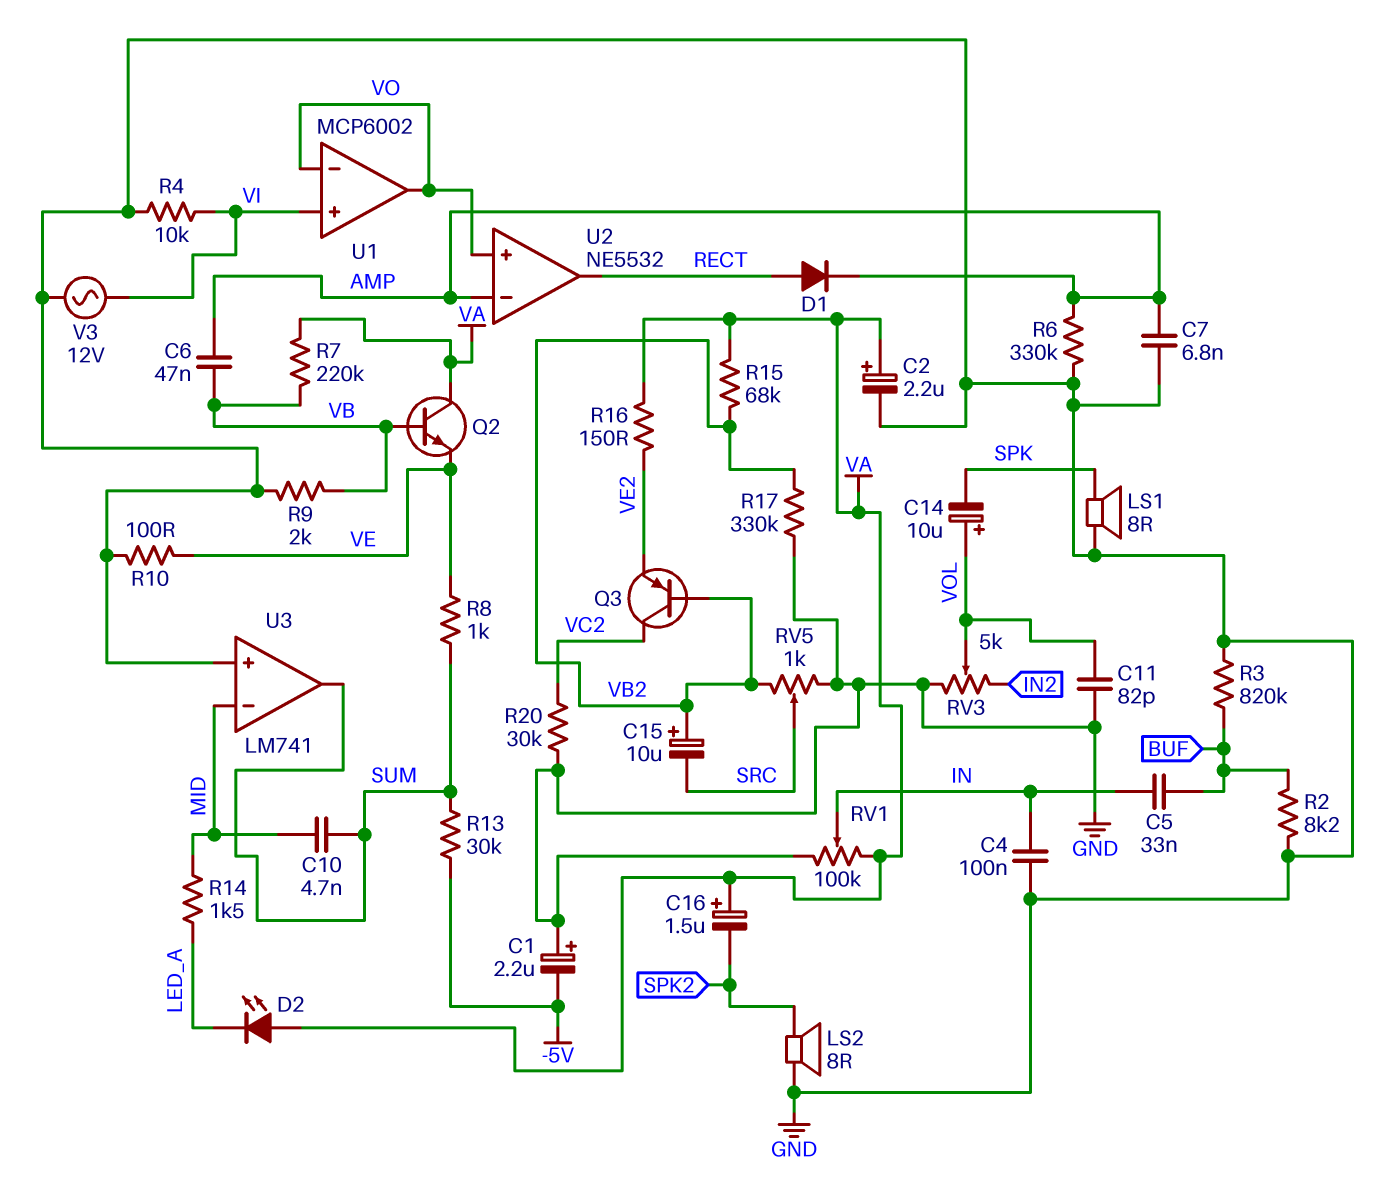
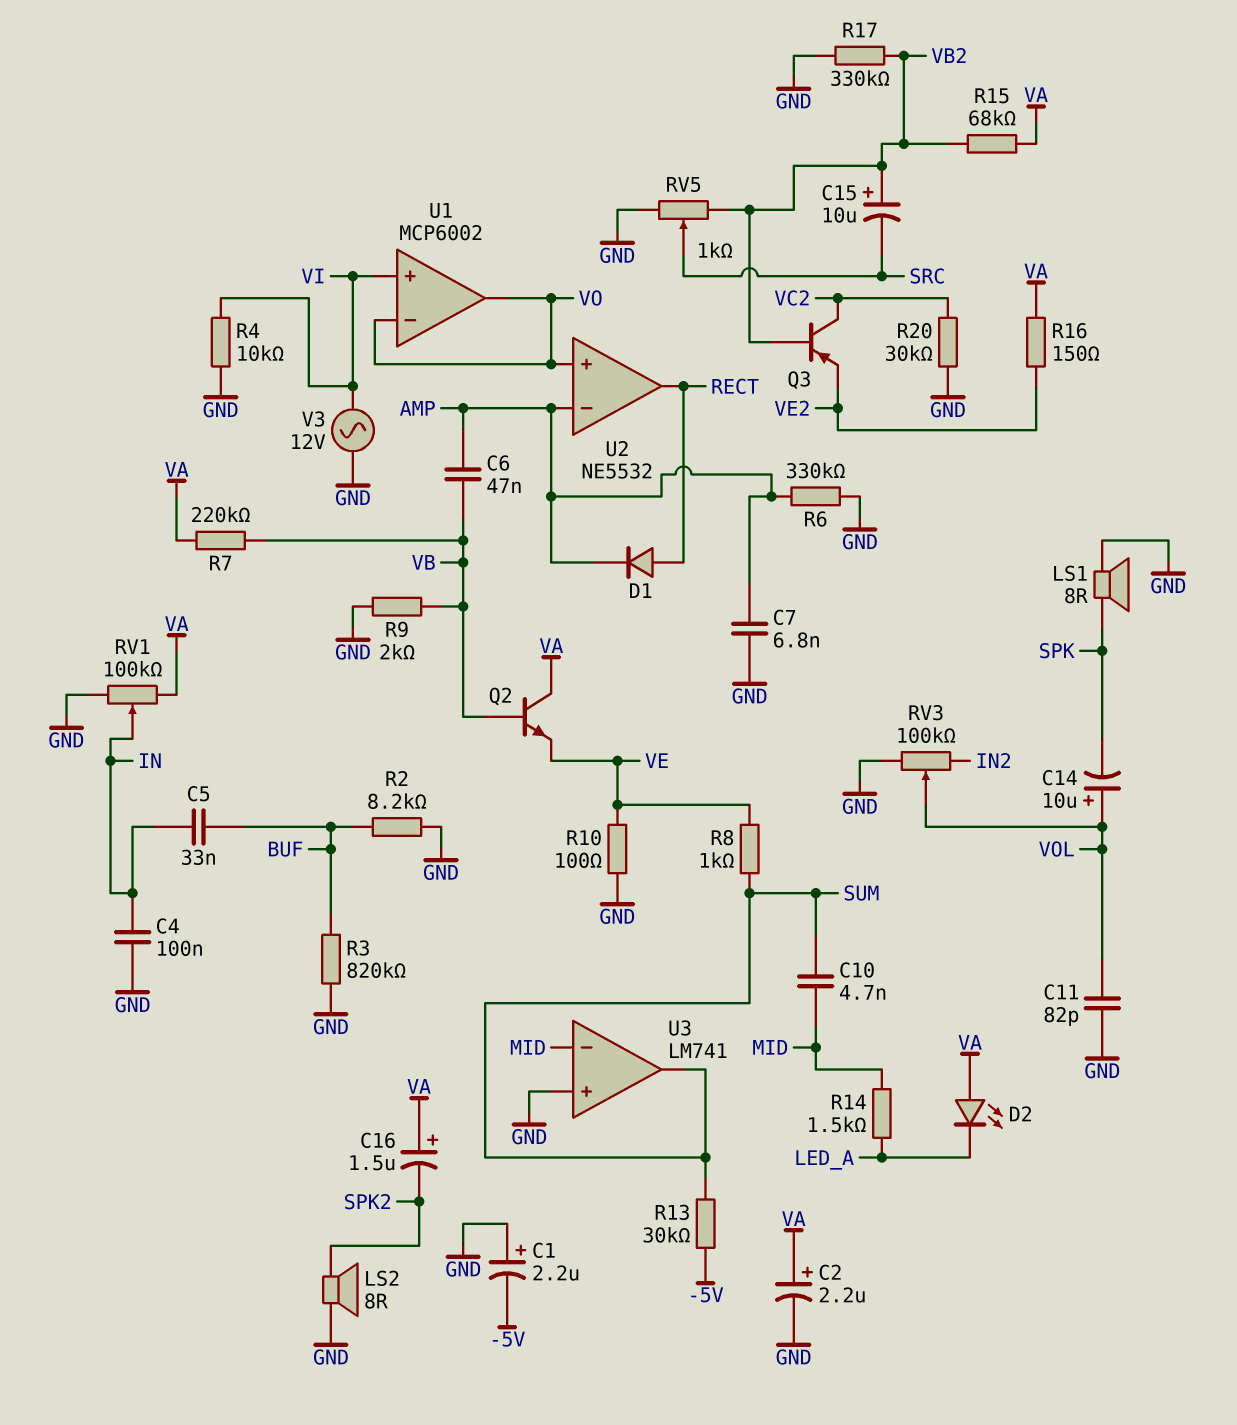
RV3: 5k (GND, IN2, wiper VOL) -> 100k (GND, IN2, wiper VOL)

